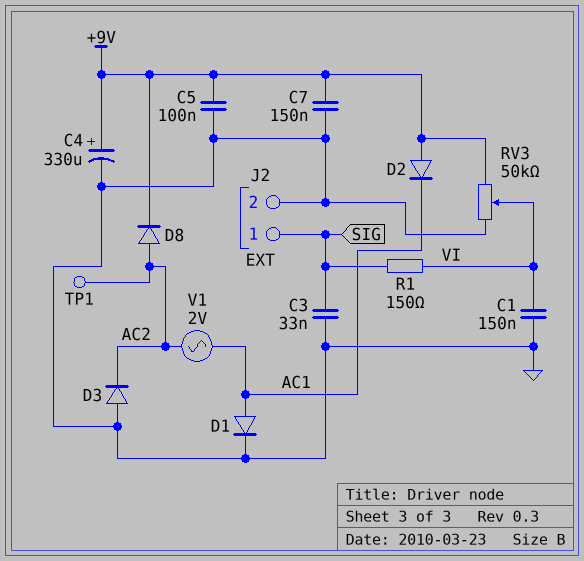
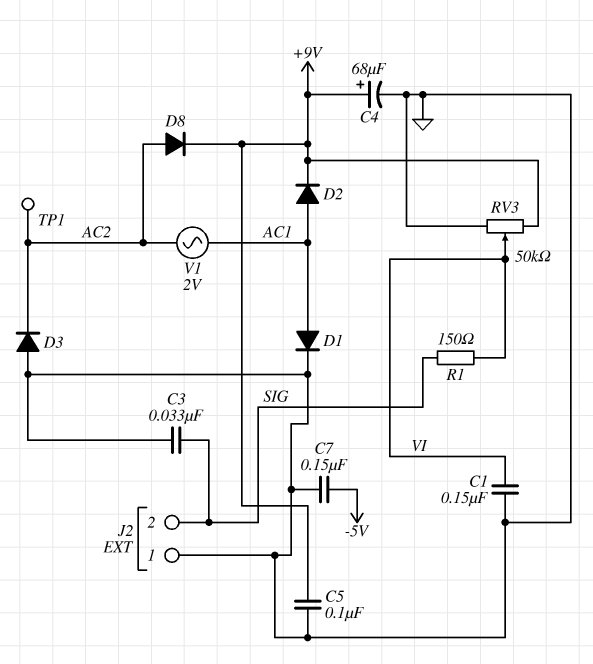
C4: 330uF (plus +9V, minus GND) -> 68uF (plus +9V, minus GND)
C7: 150nF (+9V, GND) -> 150nF (-5V, GND)
D2: diode (A +9V, K AC1) -> diode (A AC1, K +9V)
J2 pin 1: SIG -> GND
J2 pin 2: GND -> SIG

